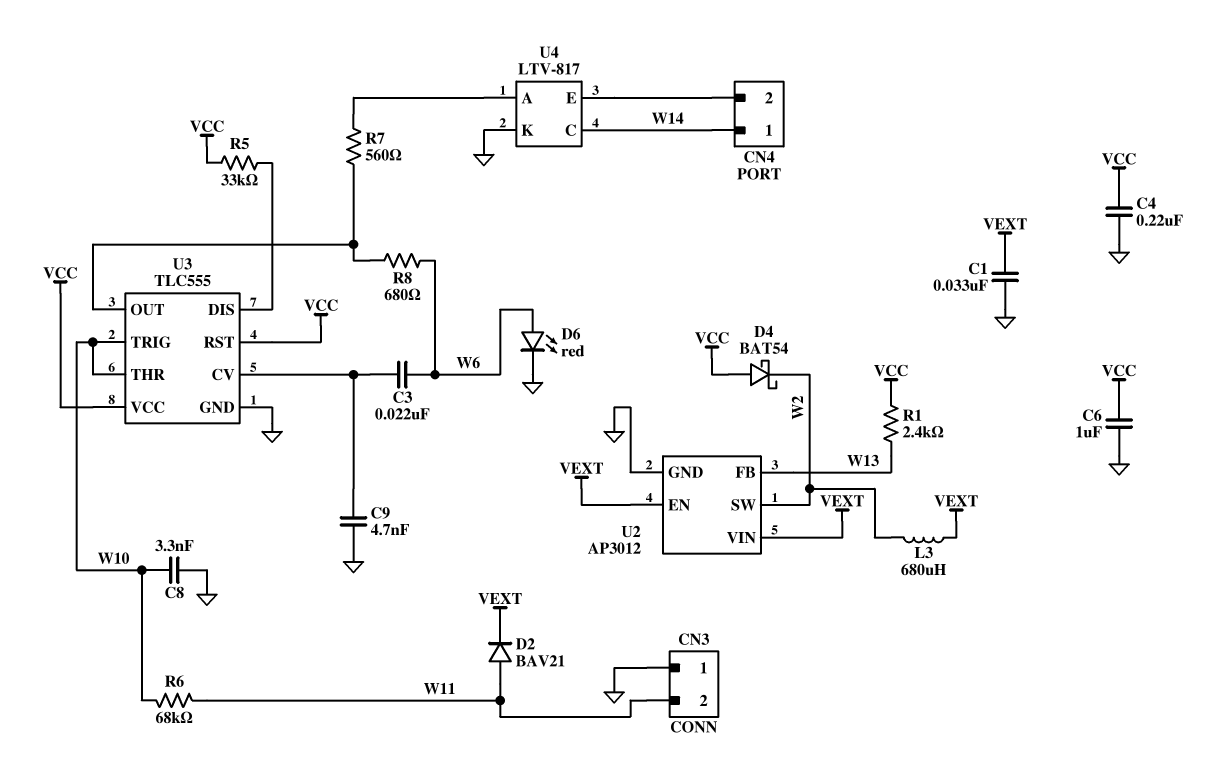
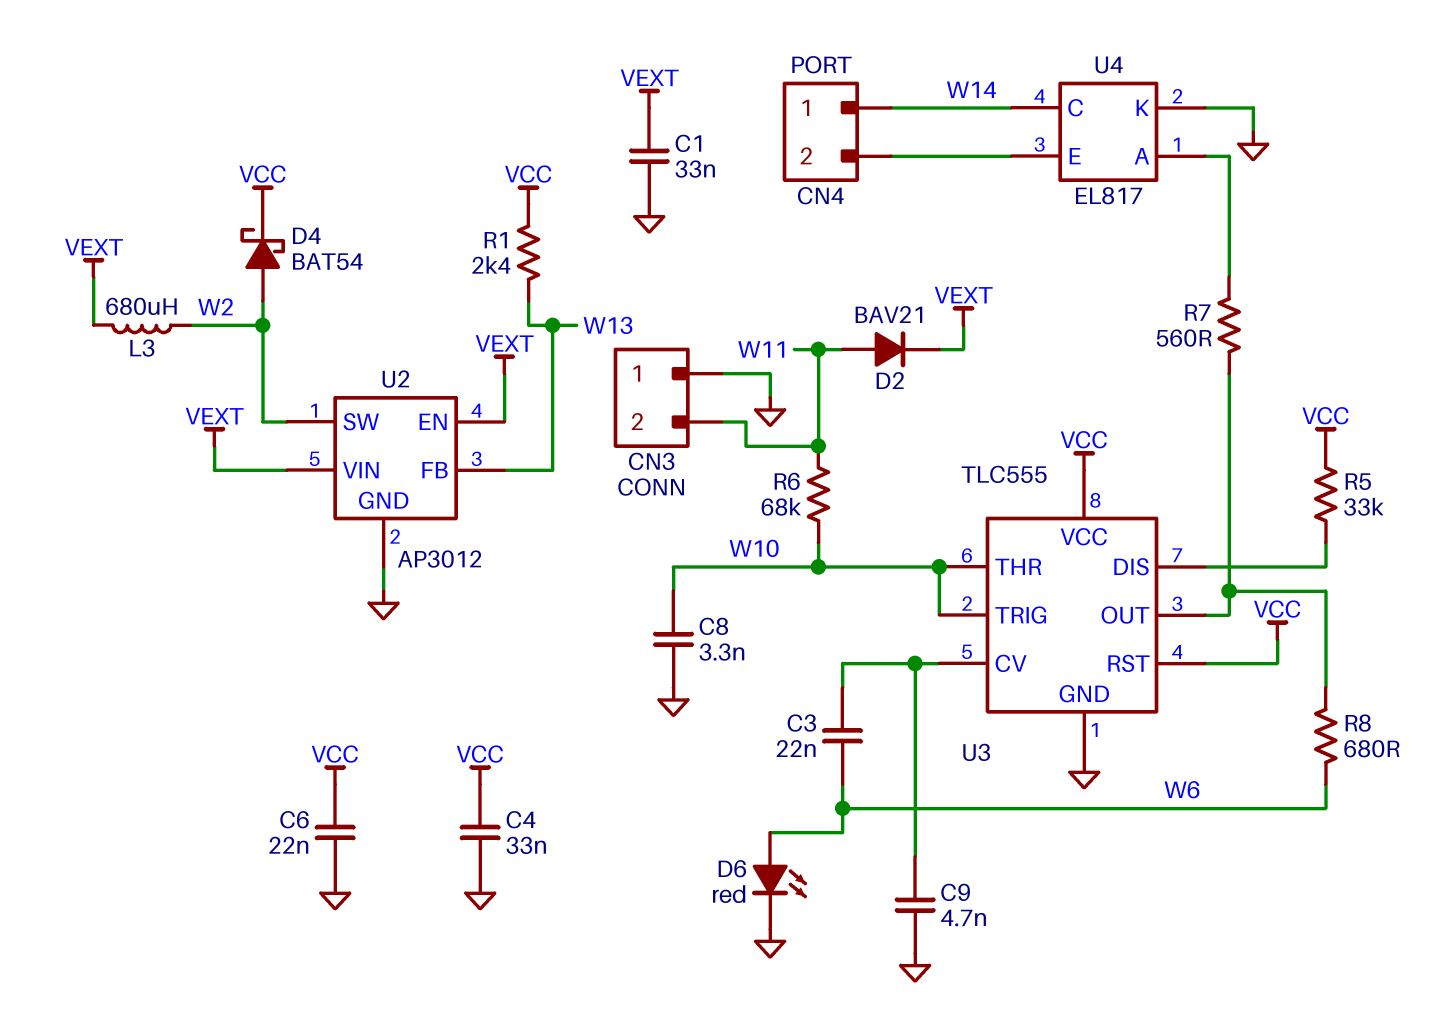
C4: 220nF (GND, VCC) -> 33nF (GND, VCC)
C6: 1uF (GND, VCC) -> 22nF (GND, VCC)
D4: schottky BAT54 (A VCC, K W2) -> schottky BAT54 (A W2, K VCC)
U4: LTV-817 -> EL817

